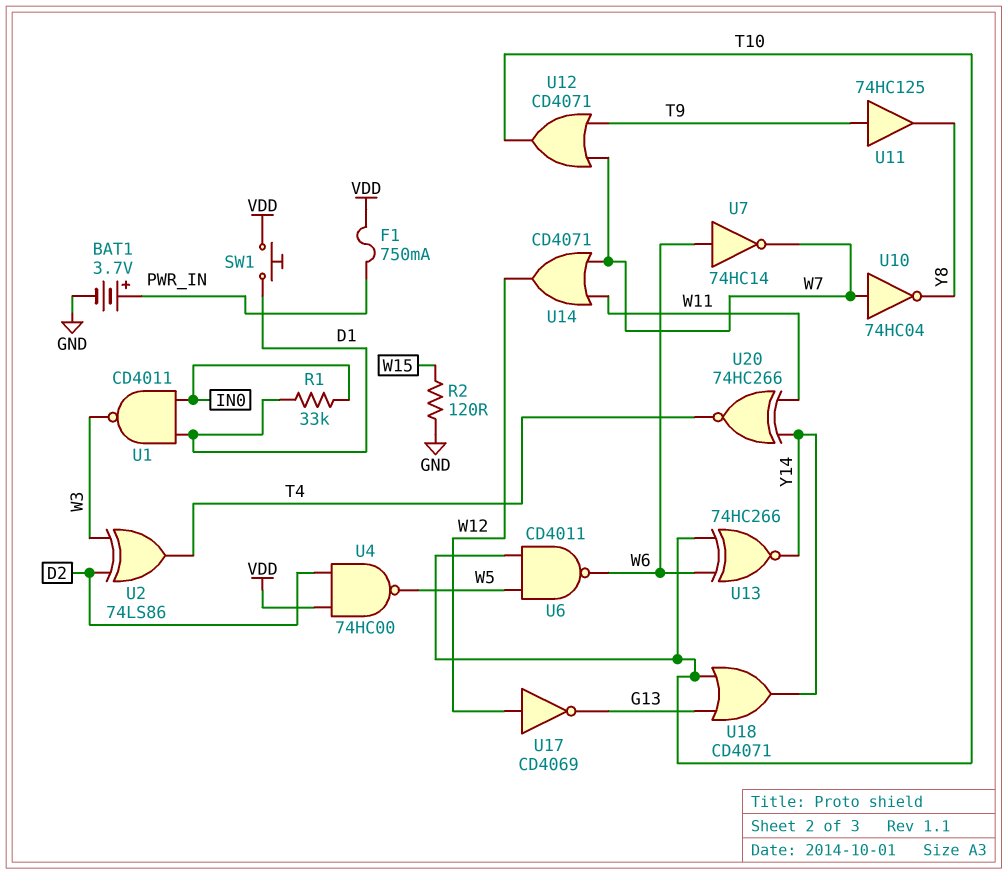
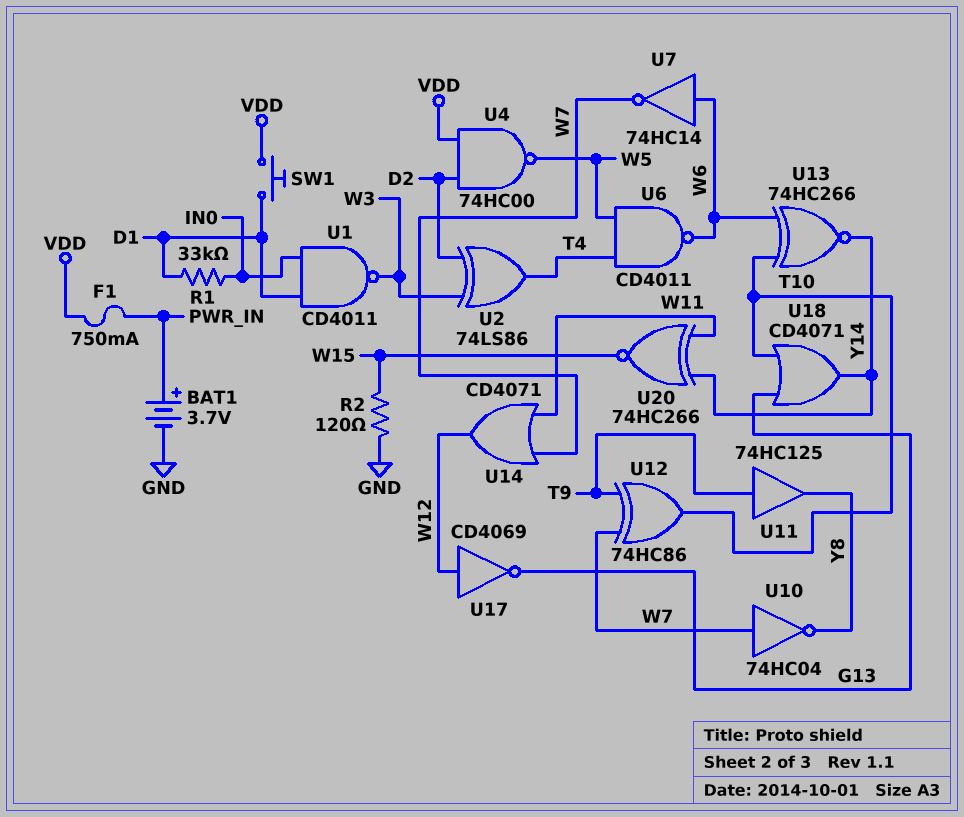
U6: NAND CD4011 (in T10, in W5, out W6) -> NAND CD4011 (in T4, in W5, out W6)
U12: OR CD4071 (in T9, in W7, out T10) -> XOR 74HC86 (in T9, in W7, out T10)
U20: XNOR 74HC266 (in W11, in Y14, out T4) -> XNOR 74HC266 (in W11, in Y14, out W15)

